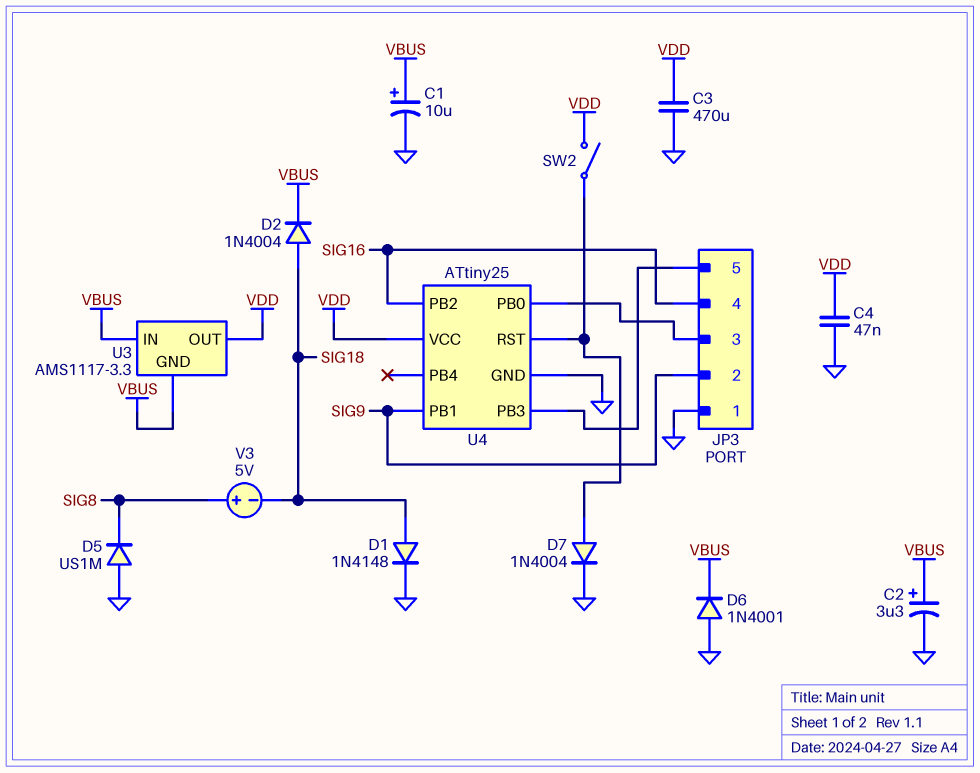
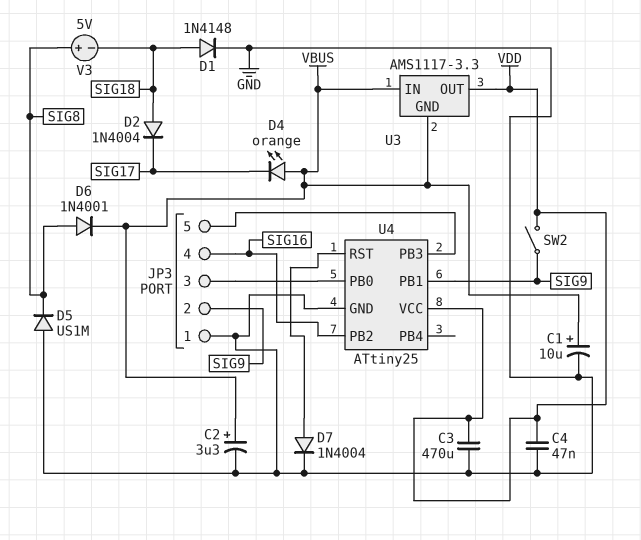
D2: diode 1N4004 (A SIG18, K VBUS) -> diode 1N4004 (A SIG18, K SIG17)
D4: none -> LED orange (A VBUS, K SIG17)
D6: diode 1N4001 (A GND, K VBUS) -> diode 1N4001 (A SIG8, K VBUS)
SW2: switch (U4/RST, VDD) -> switch (SIG9, VDD)

